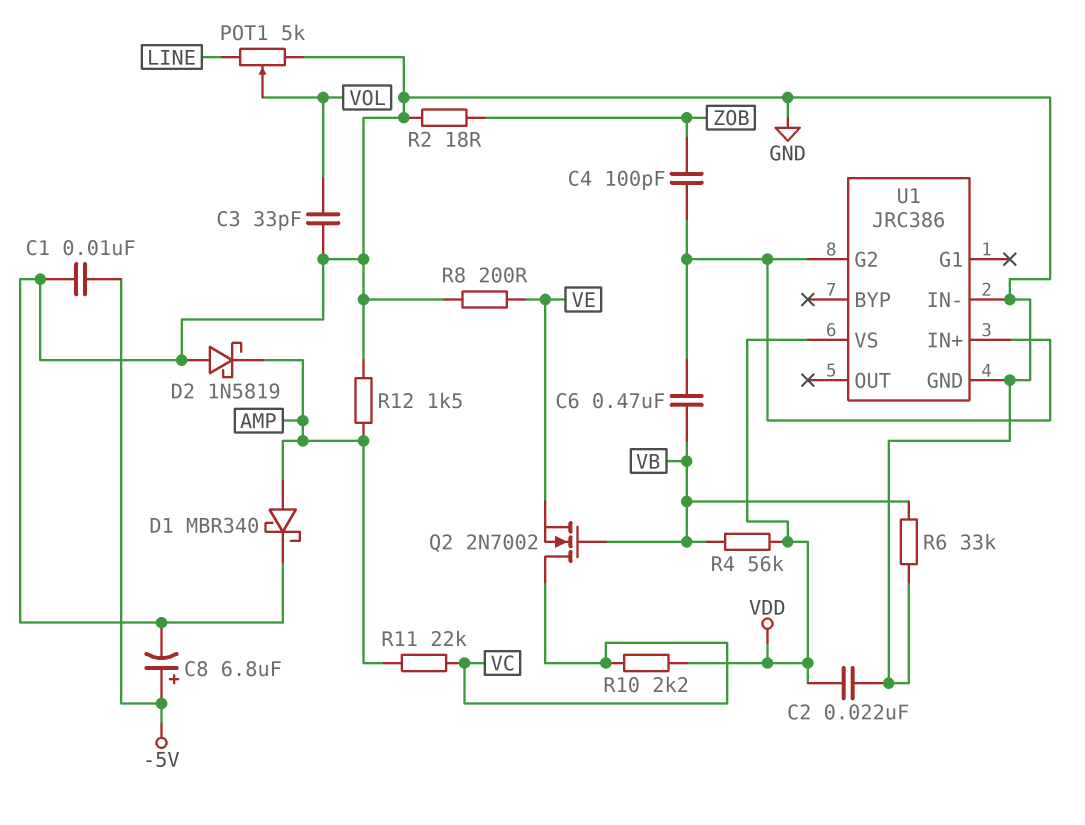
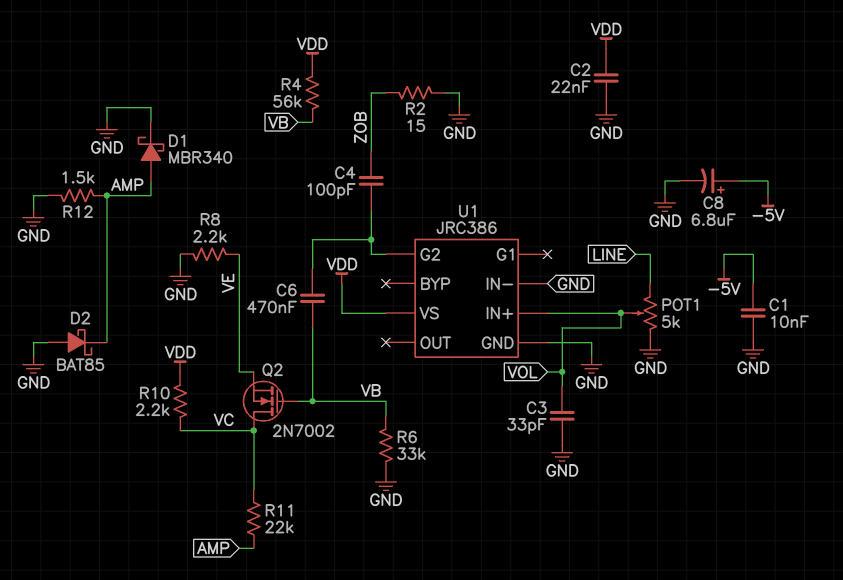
D2: schottky 1N5819 (A GND, K AMP) -> schottky BAT85 (A GND, K AMP)
R2: 18 (GND, ZOB) -> 15 (GND, ZOB)
R8: 200 (GND, VE) -> 2.2k (GND, VE)
U1 pin IN+: U1/G2 -> VOL

